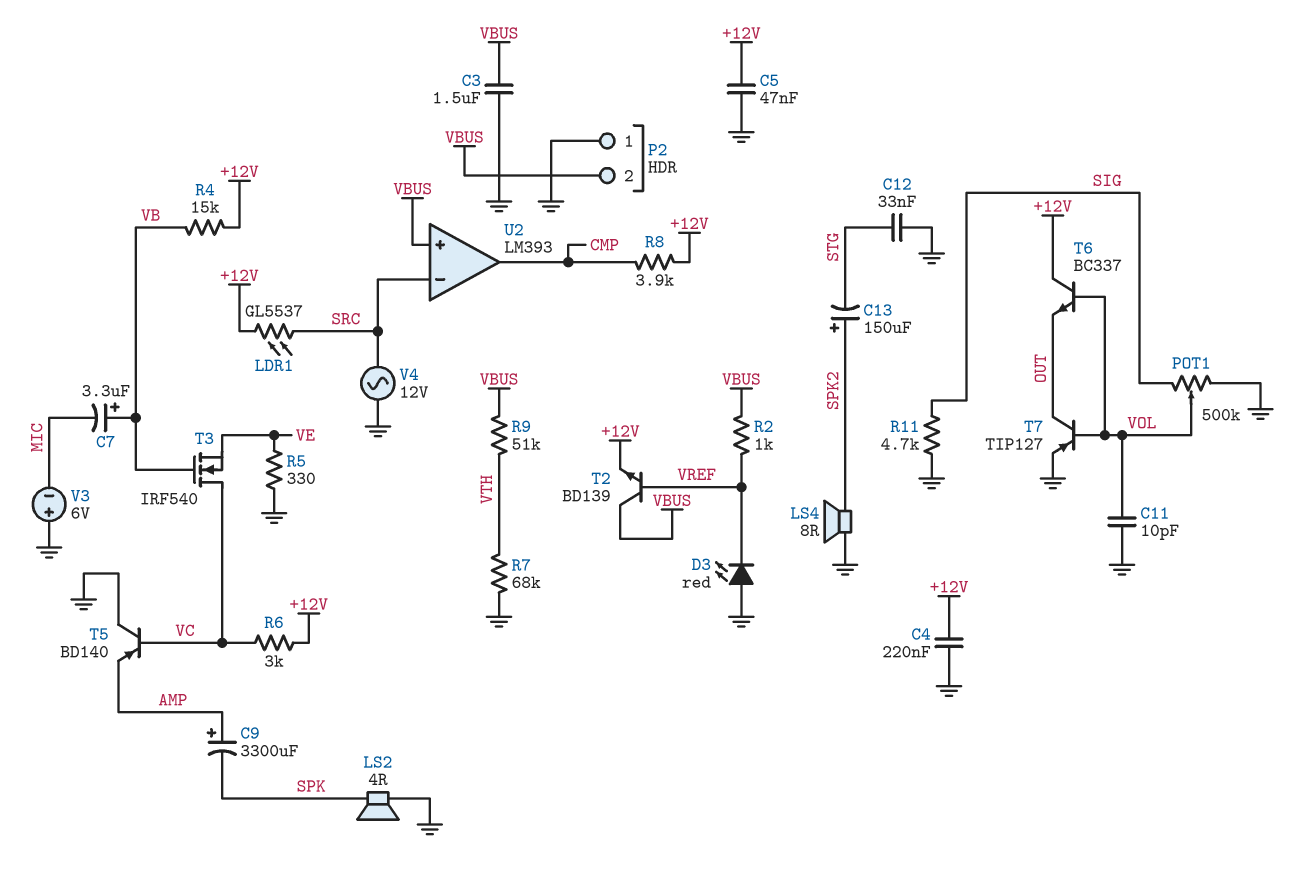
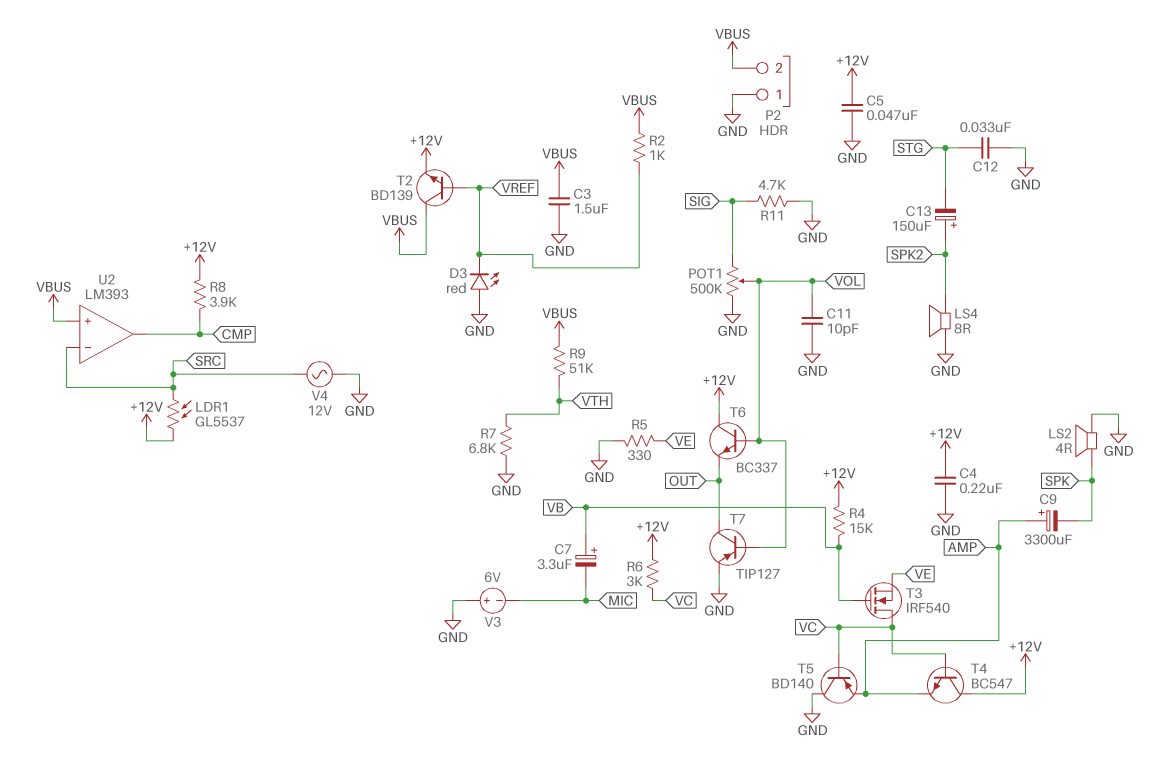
R7: 68k (GND, VTH) -> 6.8k (GND, VTH)
T4: none -> NPN BC547 (B VC, C +12V, E AMP)

